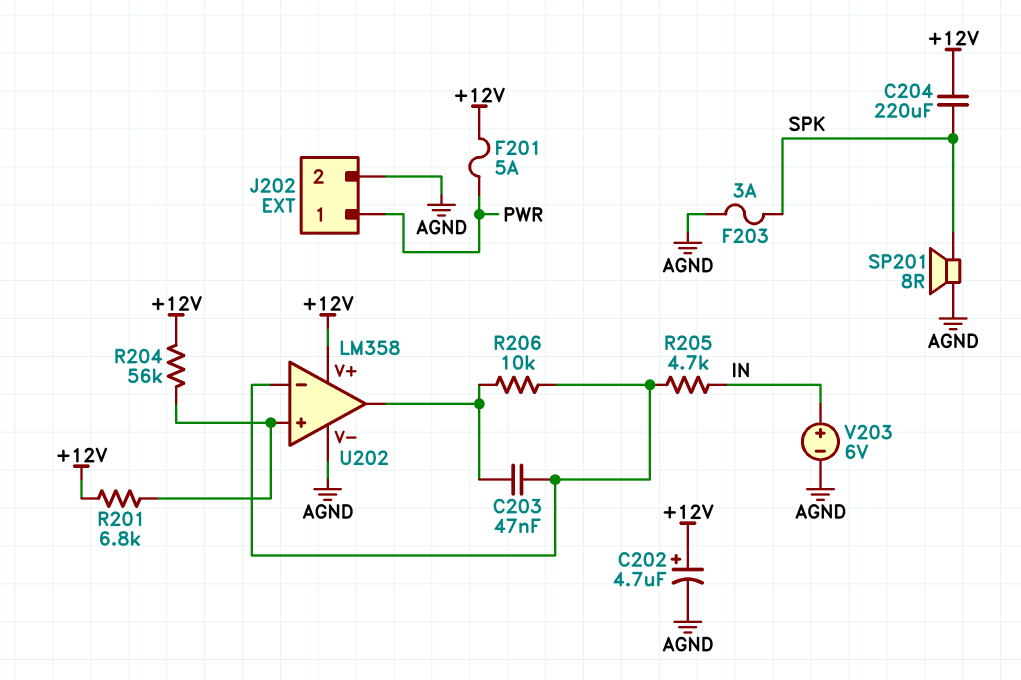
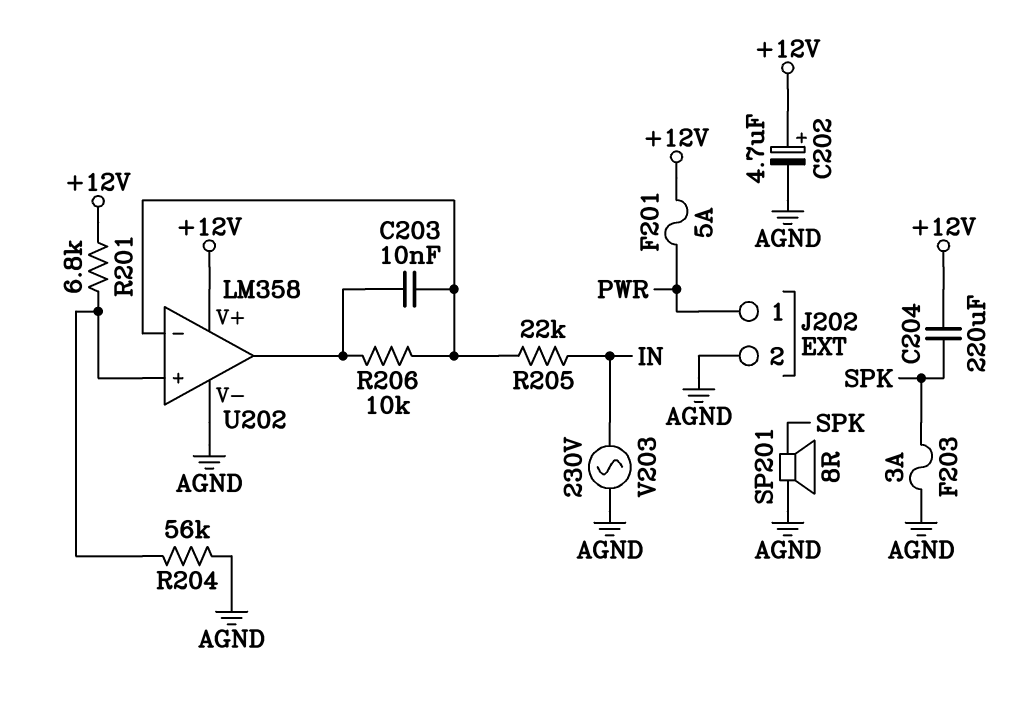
C203: 47nF (U202/in-, U202/out) -> 10nF (U202/in-, U202/out)
R204: 56k (+12V, U202/in+) -> 56k (AGND, U202/in+)
R205: 4.7k (IN, U202/in-) -> 22k (IN, U202/in-)
V203: 6V (plus IN, minus AGND) -> AC 230V (AGND, IN)

